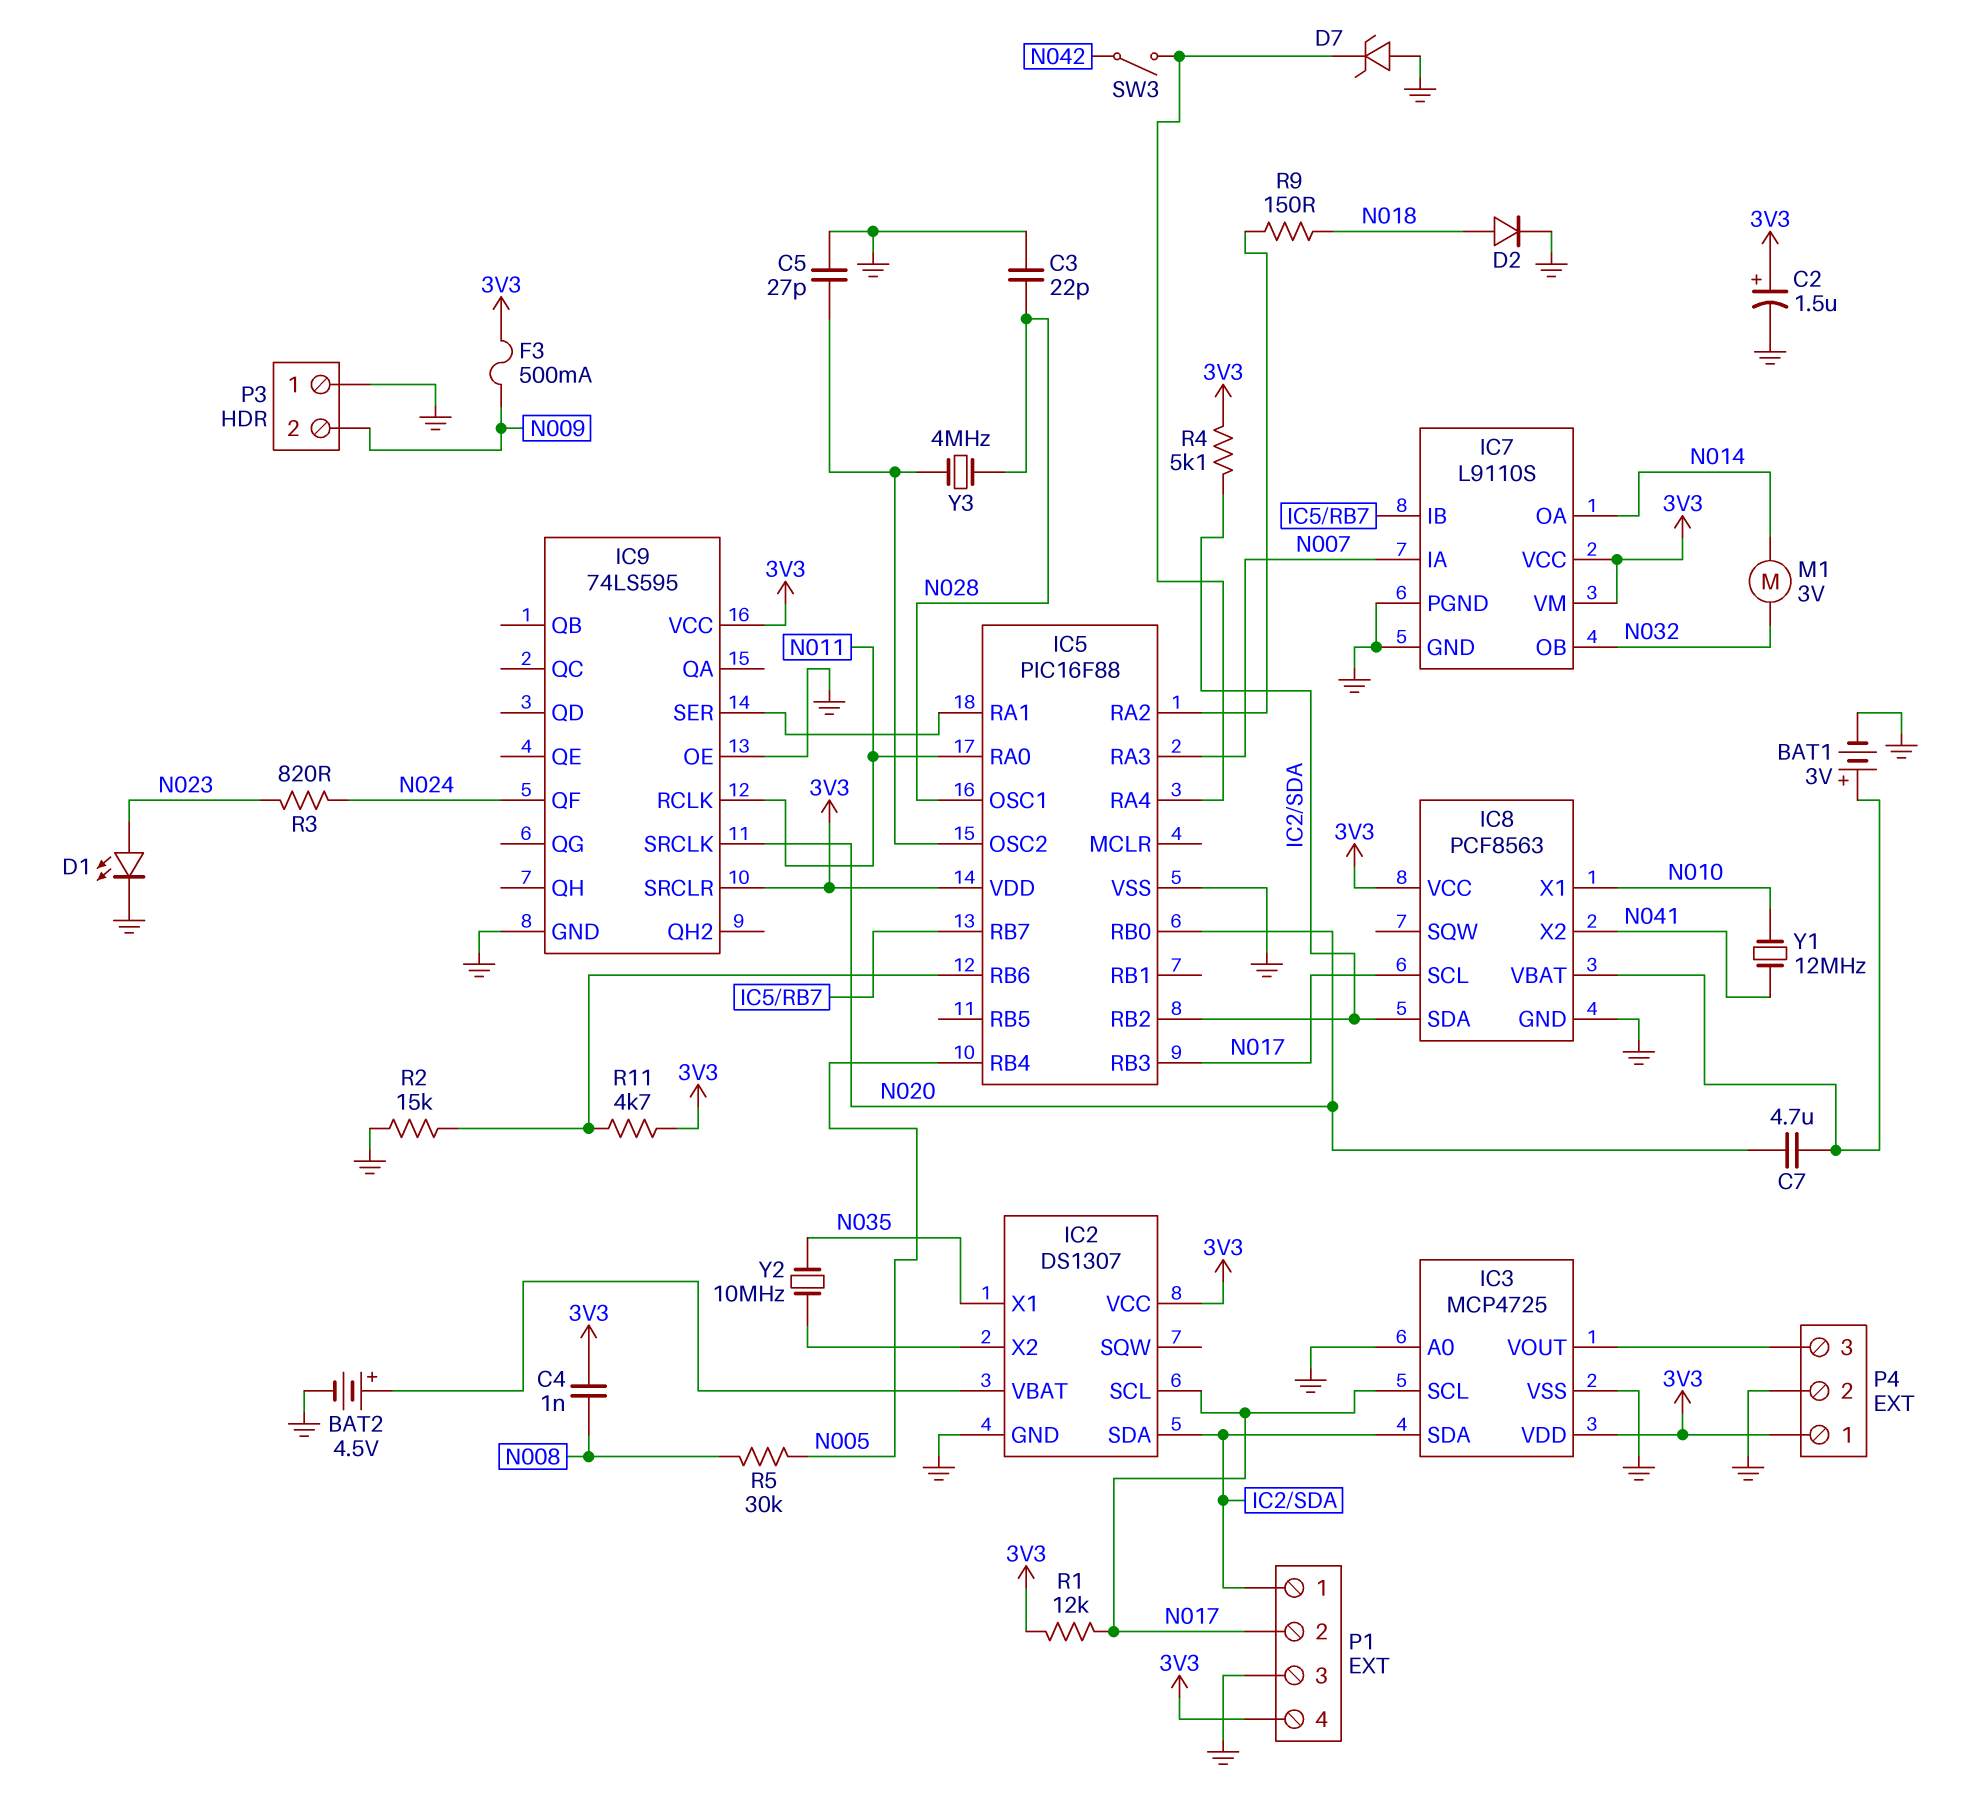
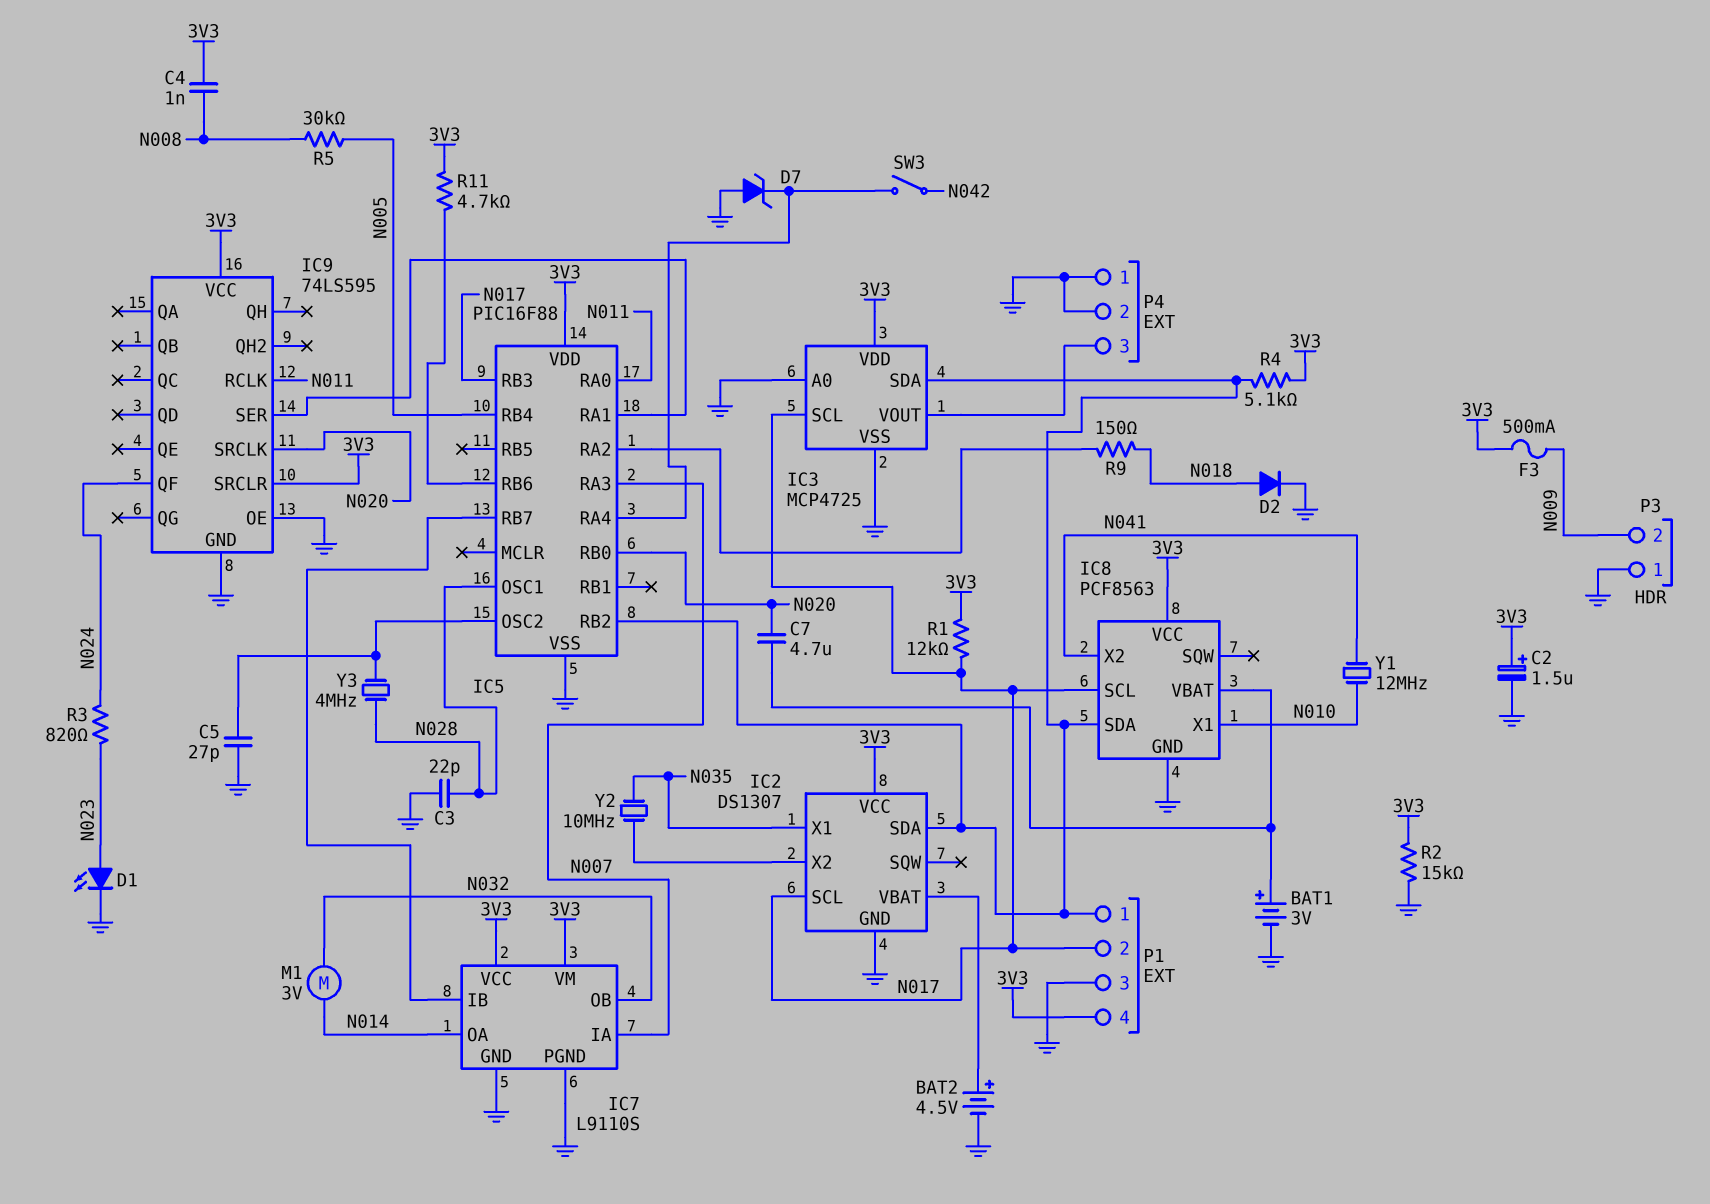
P4 pin 1: 3V3 -> GND
R2: 15k (GND, IC5/RB6) -> 15k (3V3, GND)

